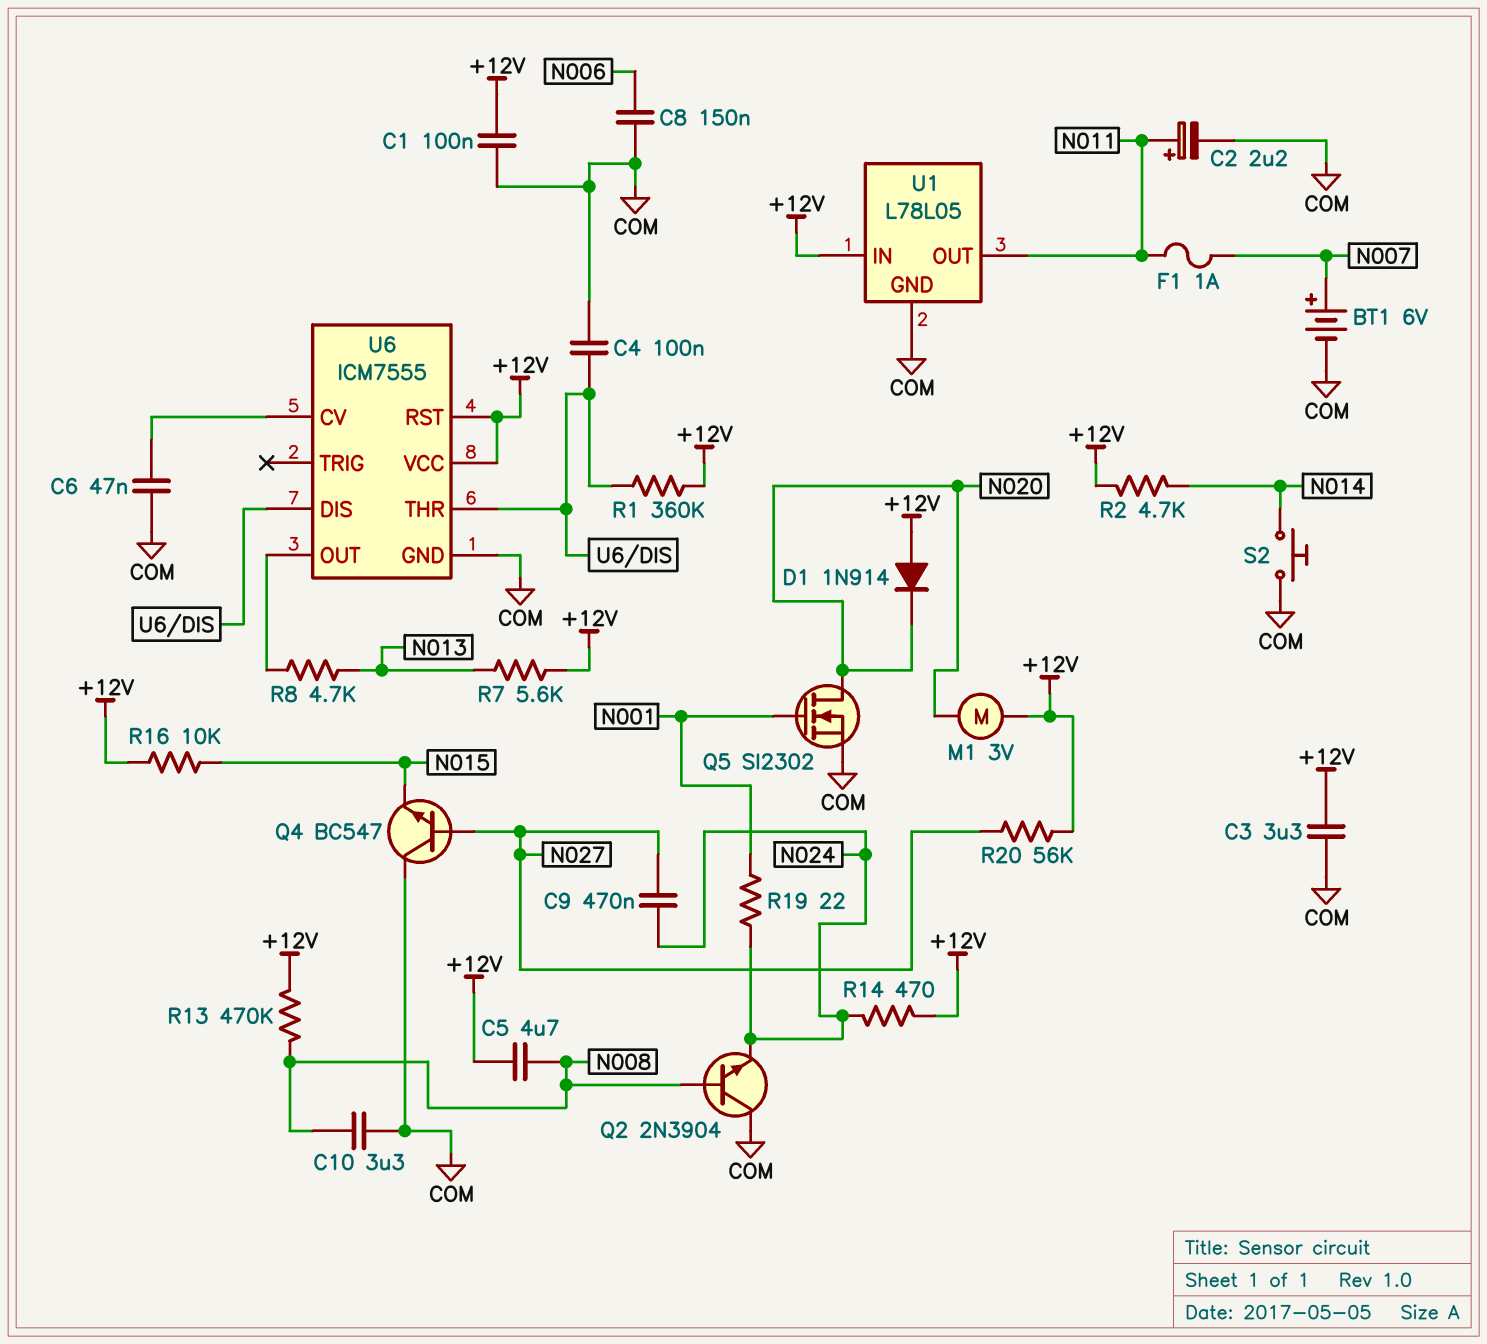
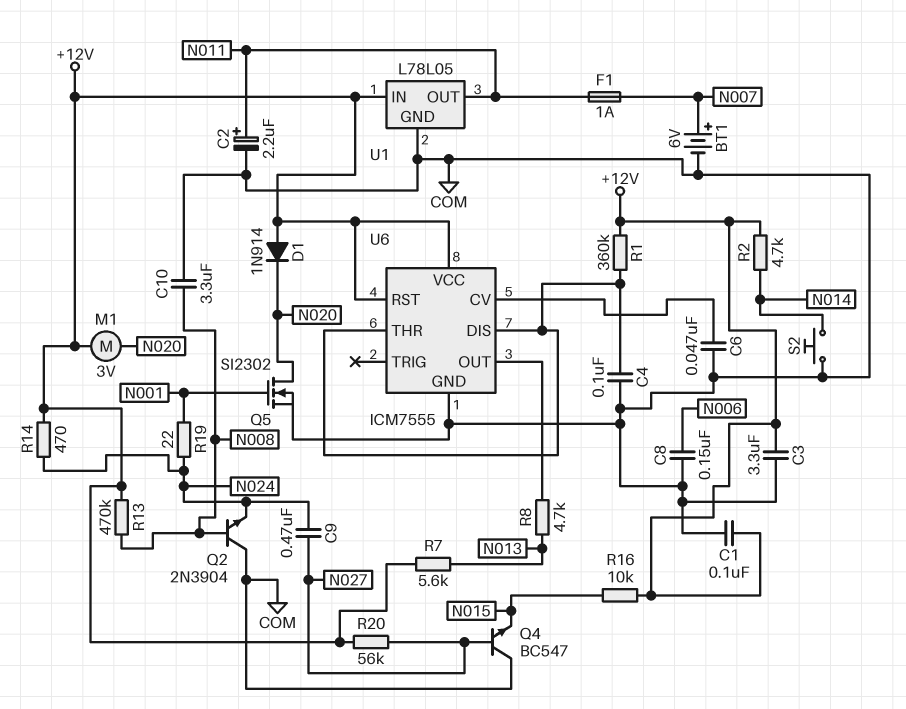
C5: 4.7uF (+12V, N008) -> none

